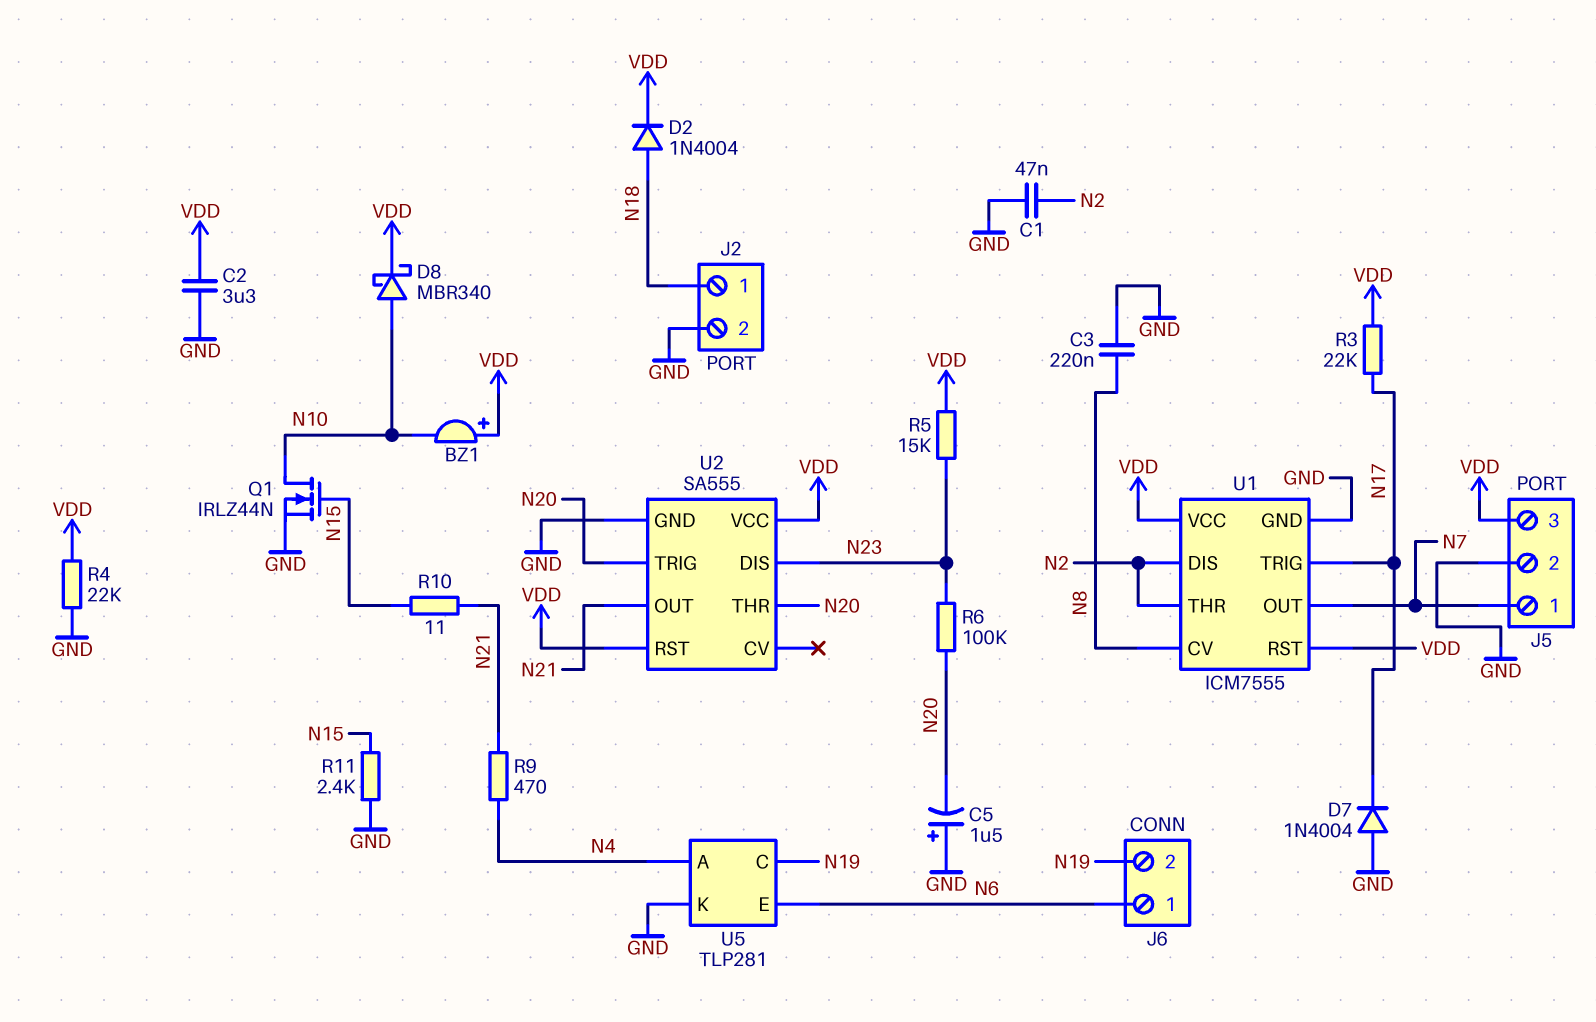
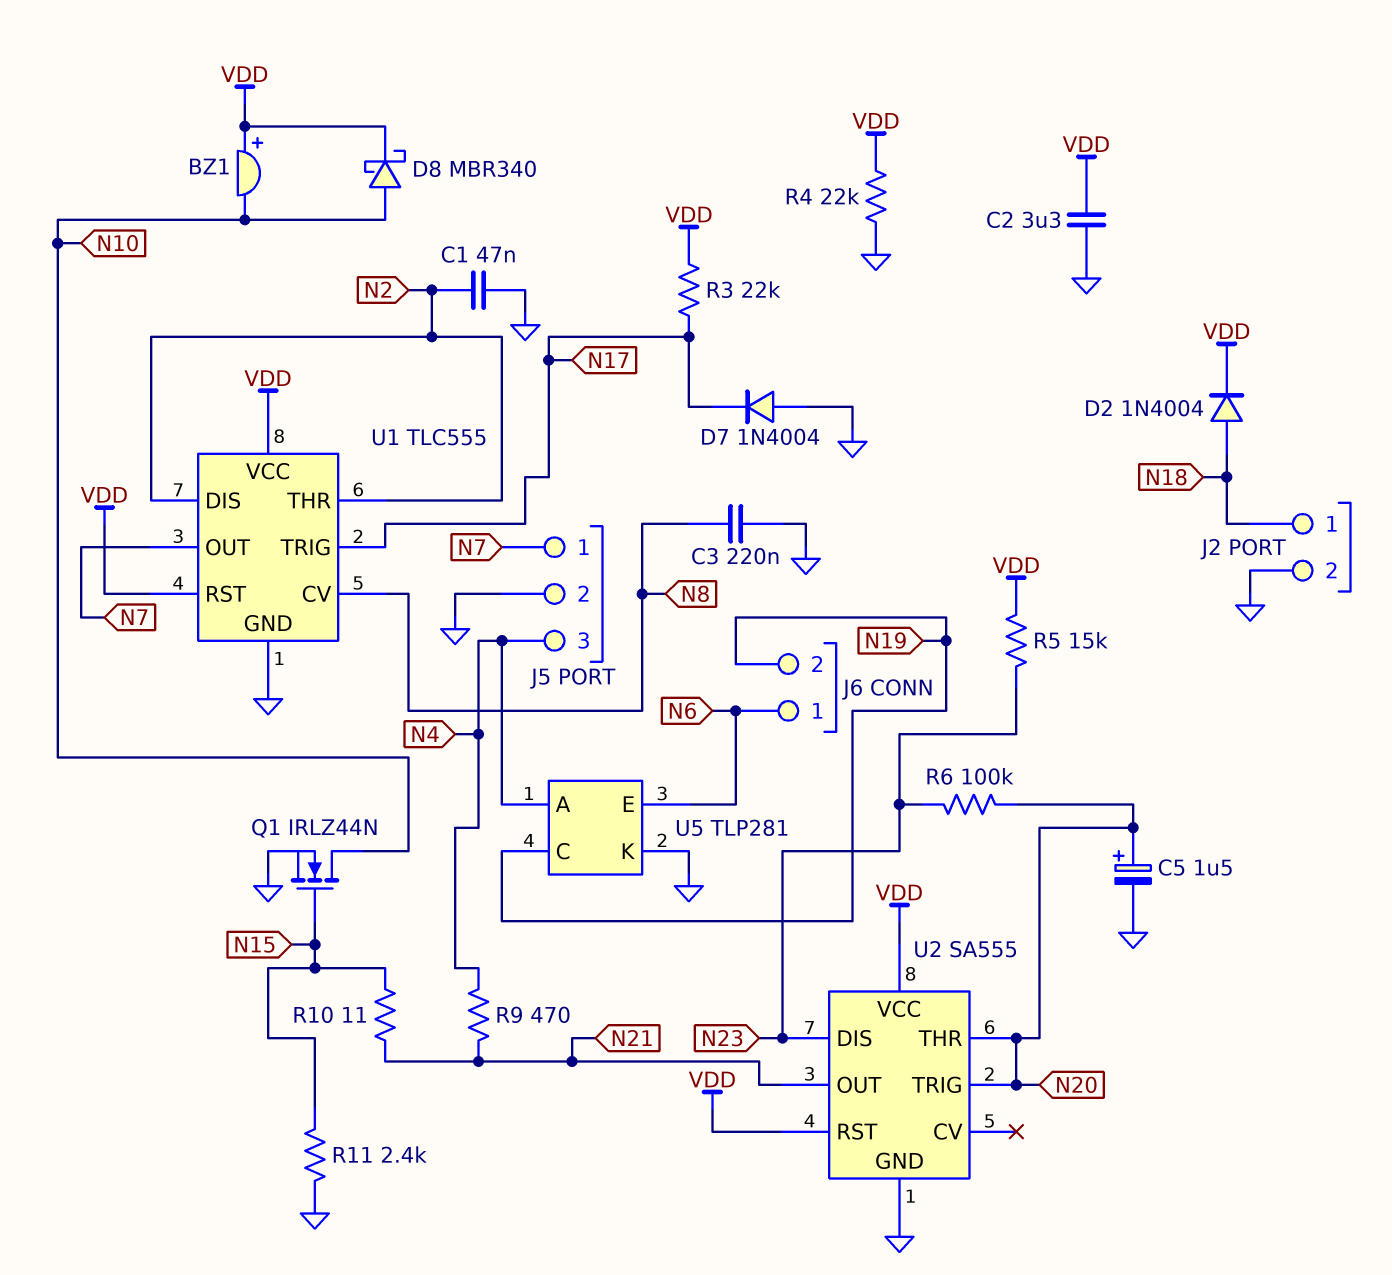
C5: 1.5uF (plus GND, minus N20) -> 1.5uF (plus N20, minus GND)
J5 pin 3: VDD -> N4
U1: ICM7555 -> TLC555

